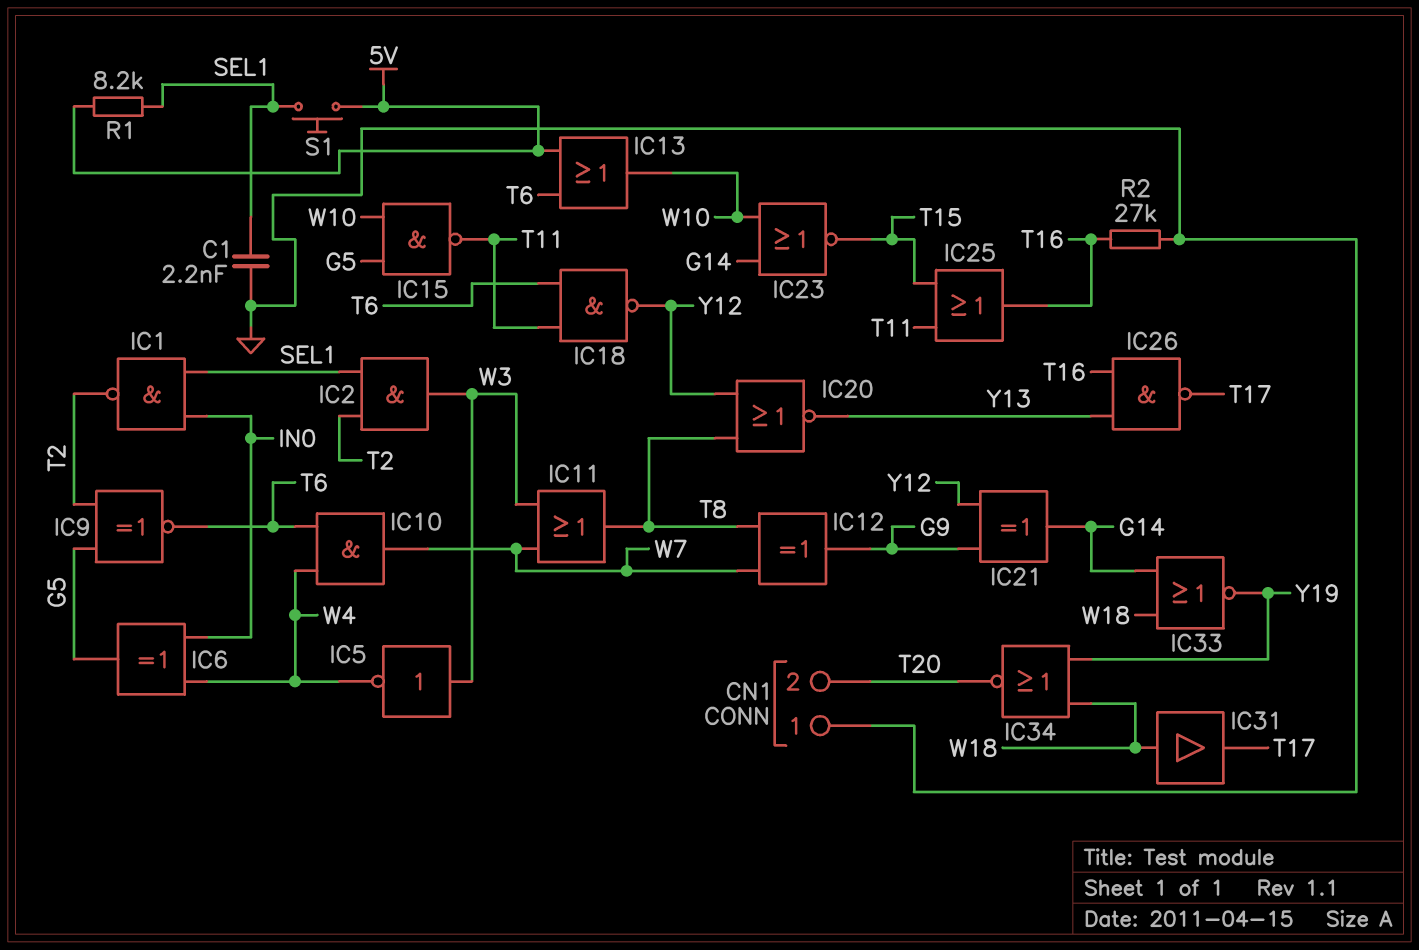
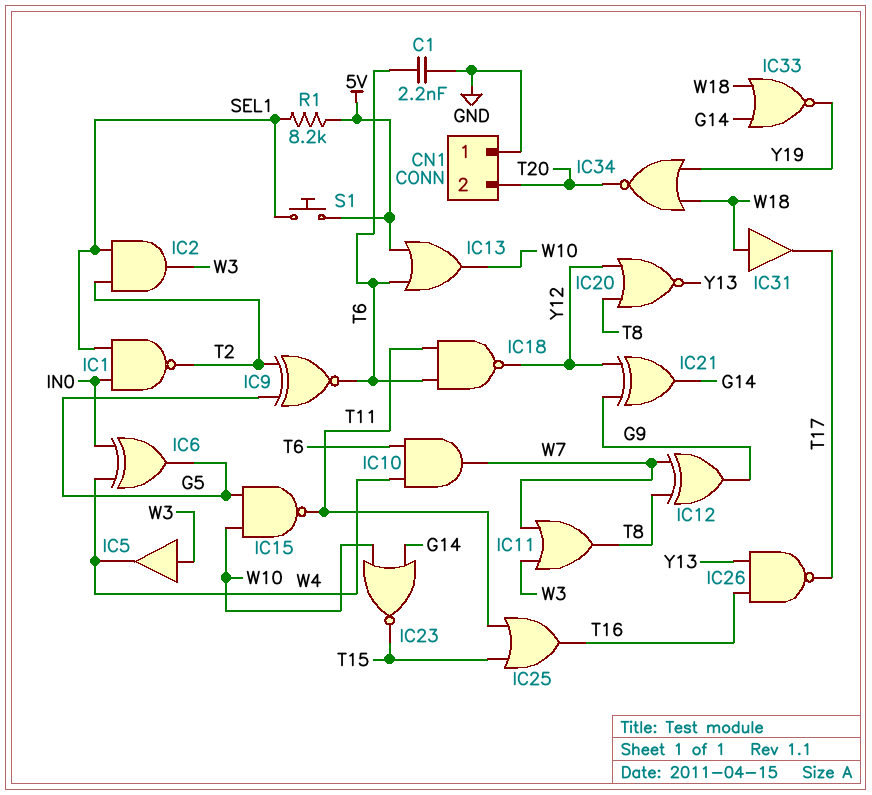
C1: 2.2nF (GND, SEL1) -> 2.2nF (GND, T6)
IC5: NOT (in W3, out W4) -> buffer (in W3, out W4)
R2: 27k (GND, T16) -> none

